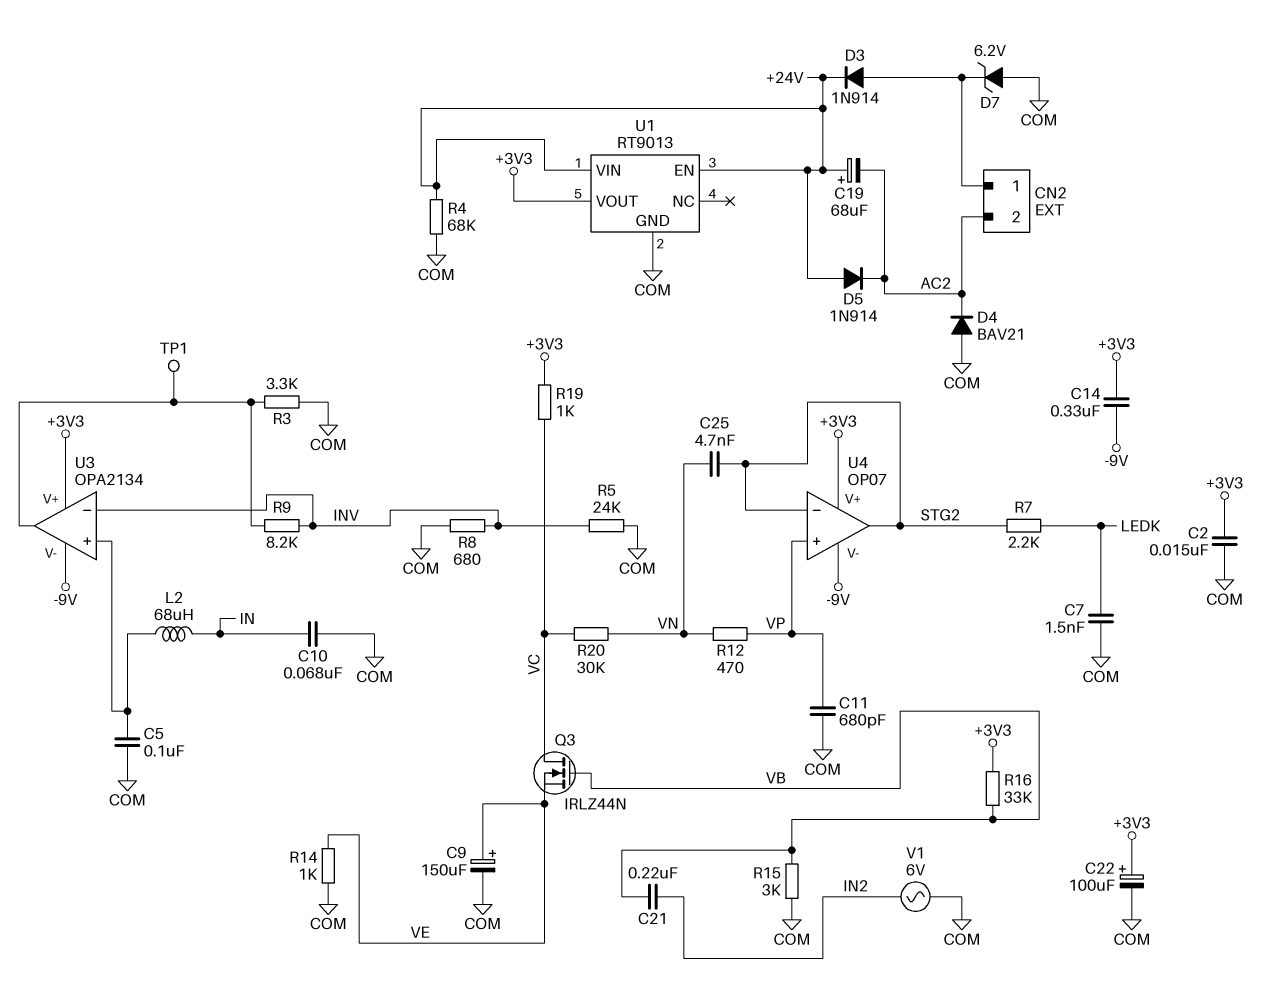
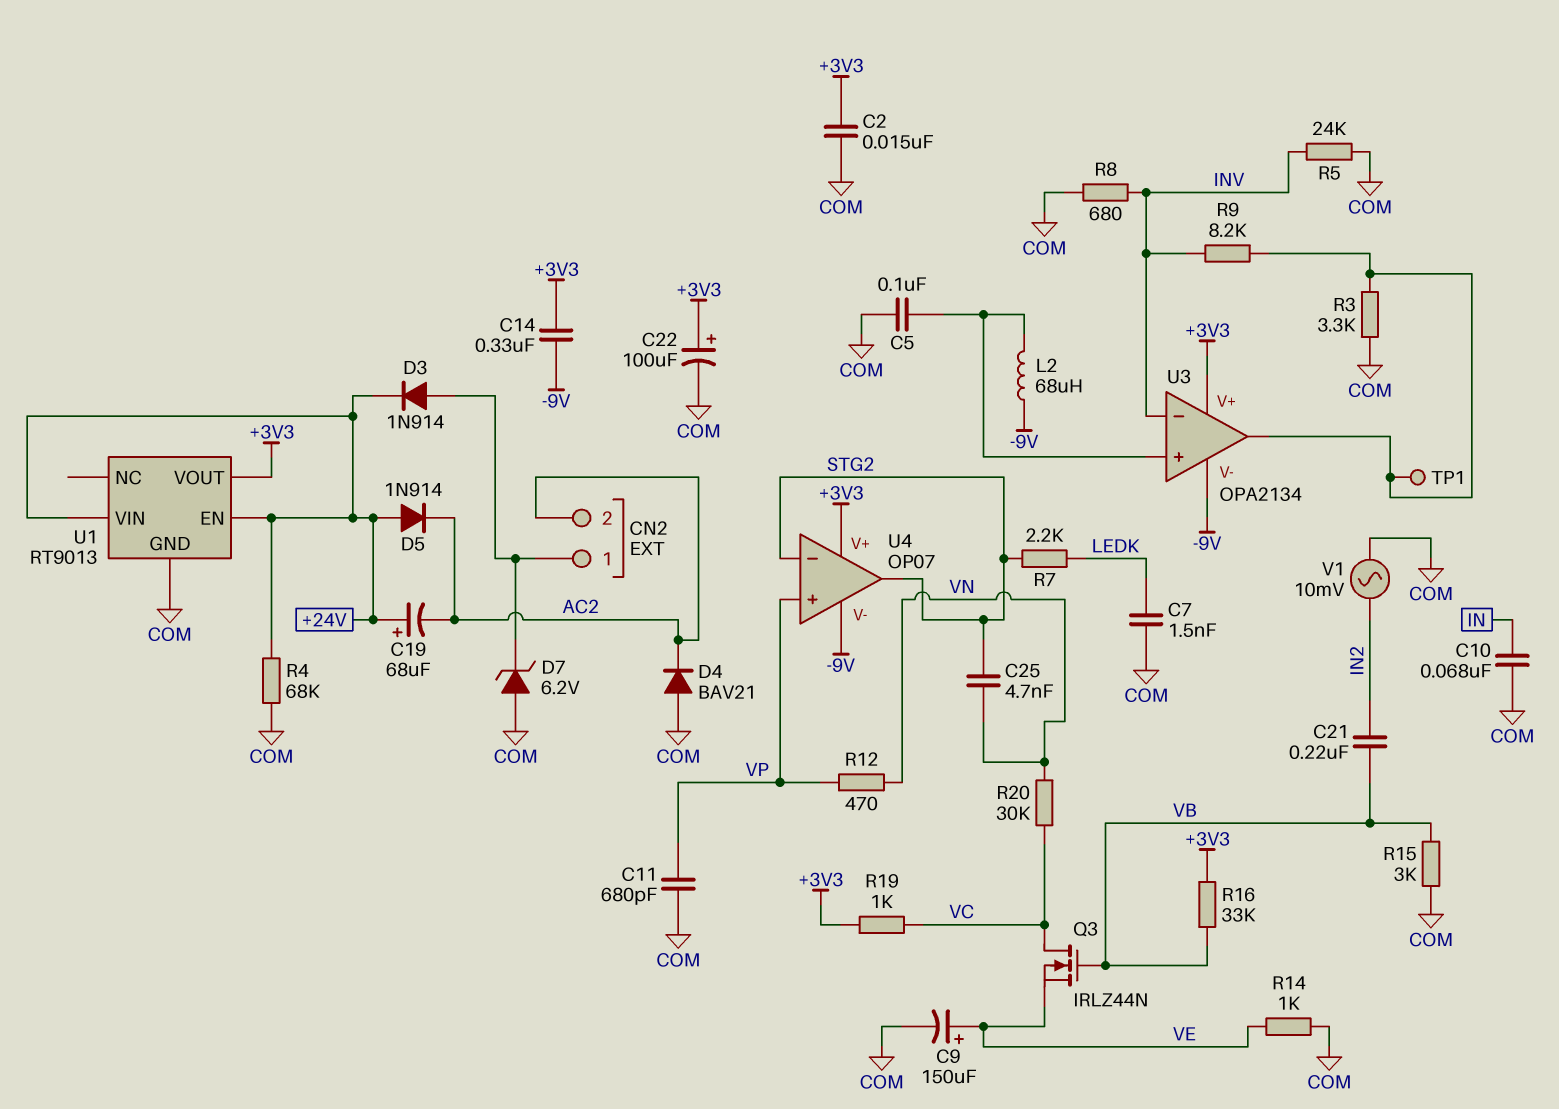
L2: 68uH (IN, U3/in+) -> 68uH (-9V, U3/in+)
V1: AC 6V (COM, IN2) -> AC 10mV (COM, IN2)

